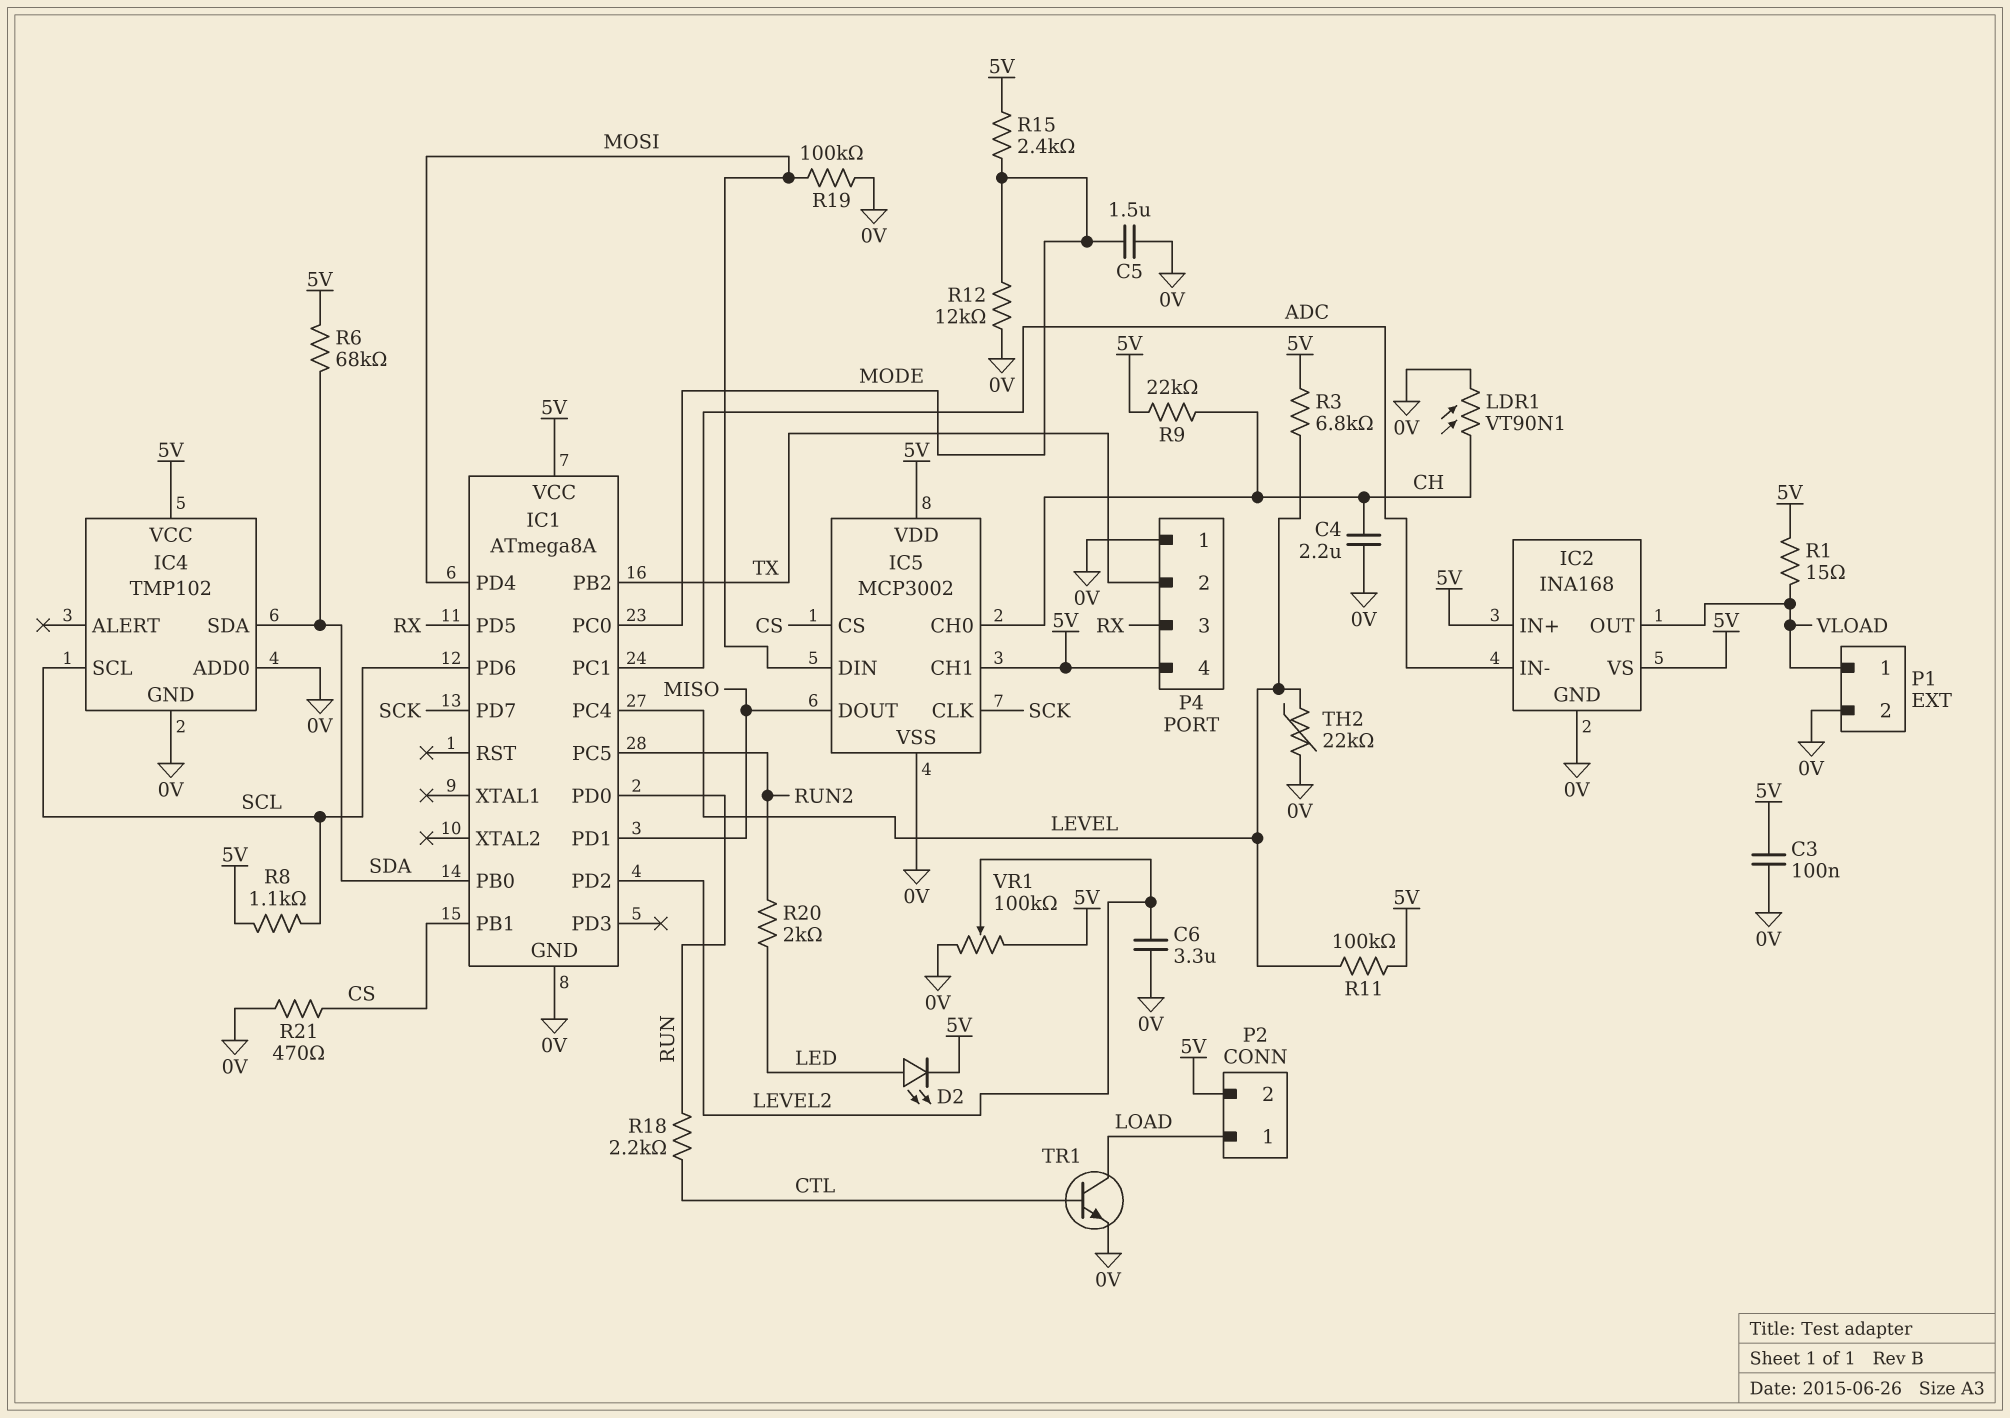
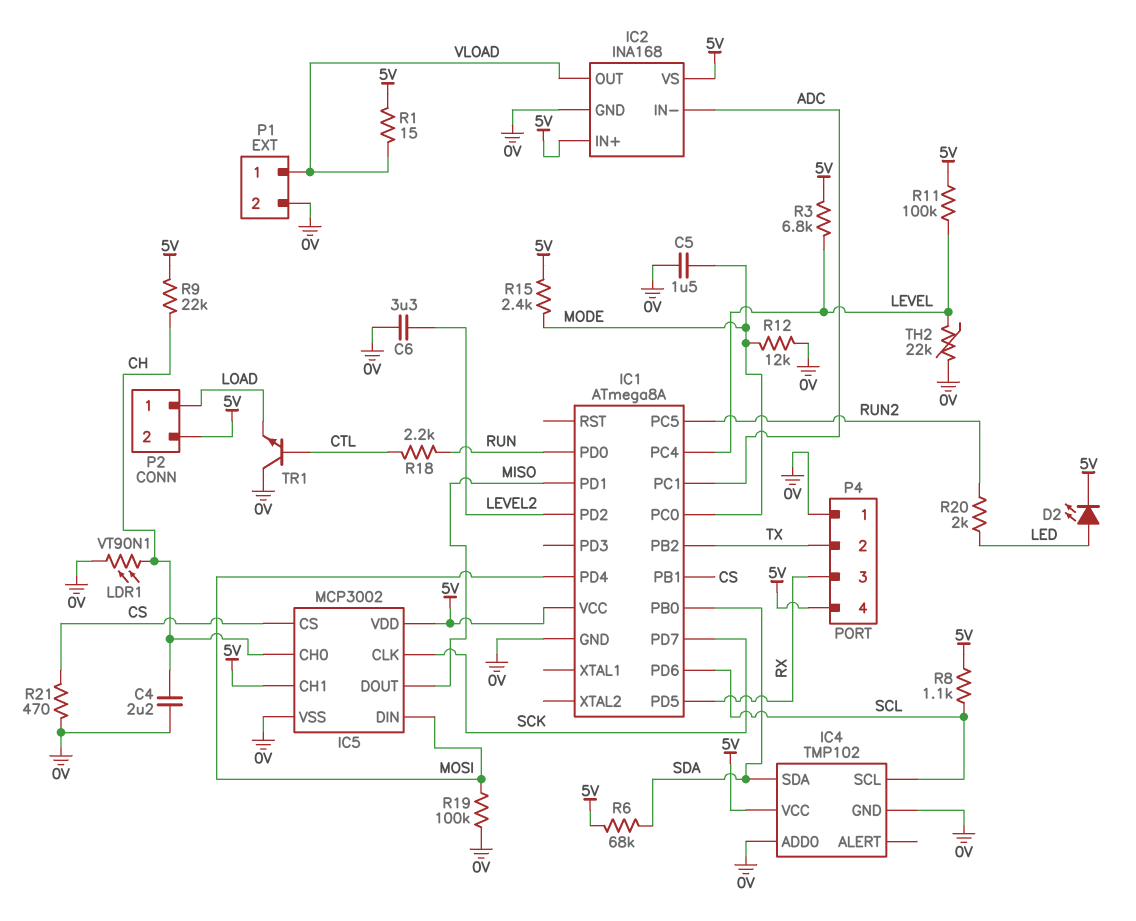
C3: 100nF (0V, 5V) -> none
TR1: NPN (B CTL, C LOAD, E 0V) -> NPN (B CTL, C 0V, E LOAD)
VR1: 100k (0V, 5V, wiper LEVEL2) -> none

